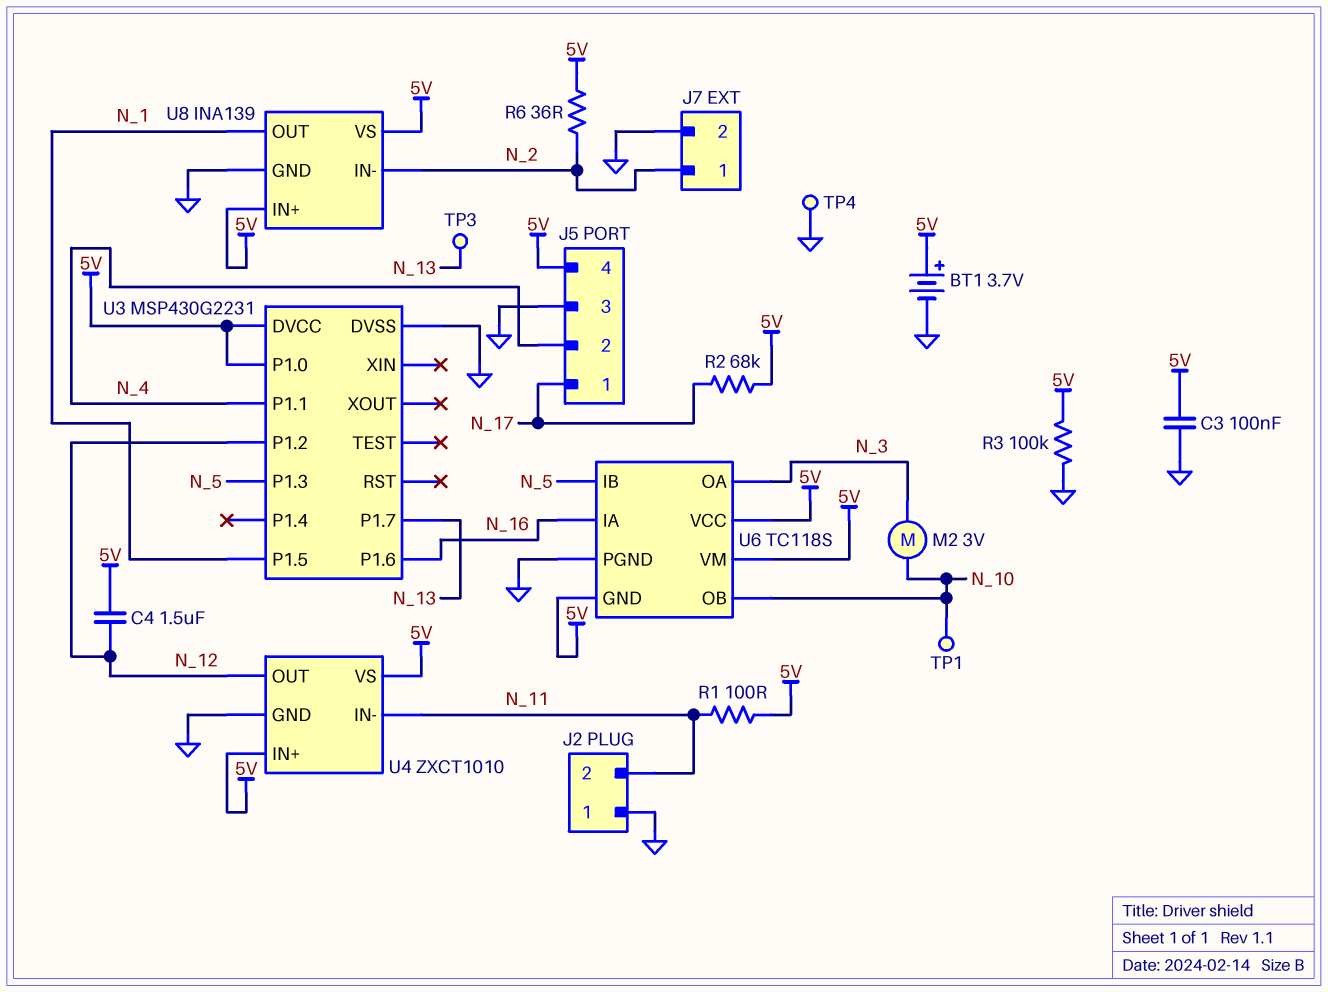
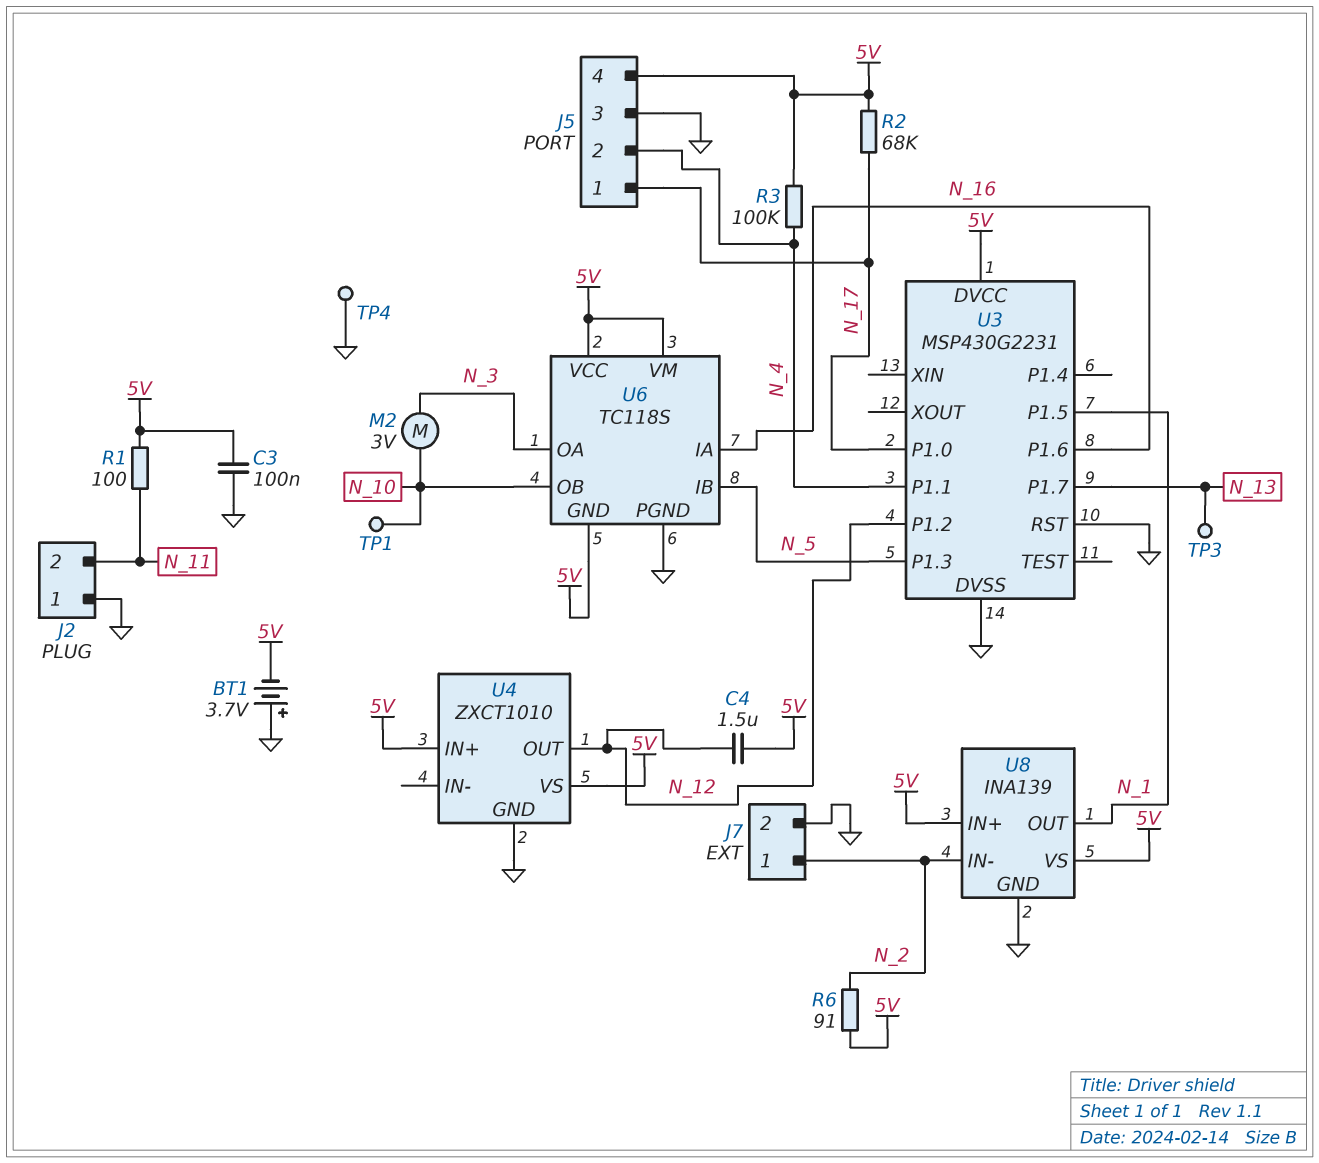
BT1: 3.7V (plus 5V, minus GND) -> 3.7V (plus GND, minus 5V)
R3: 100k (5V, GND) -> 100k (5V, N_4)
R6: 36 (5V, N_2) -> 91 (5V, N_2)
U3 pin P1.0: 5V -> N_17
U3 pin RST: none -> GND
U4 pin IN-: N_11 -> none

